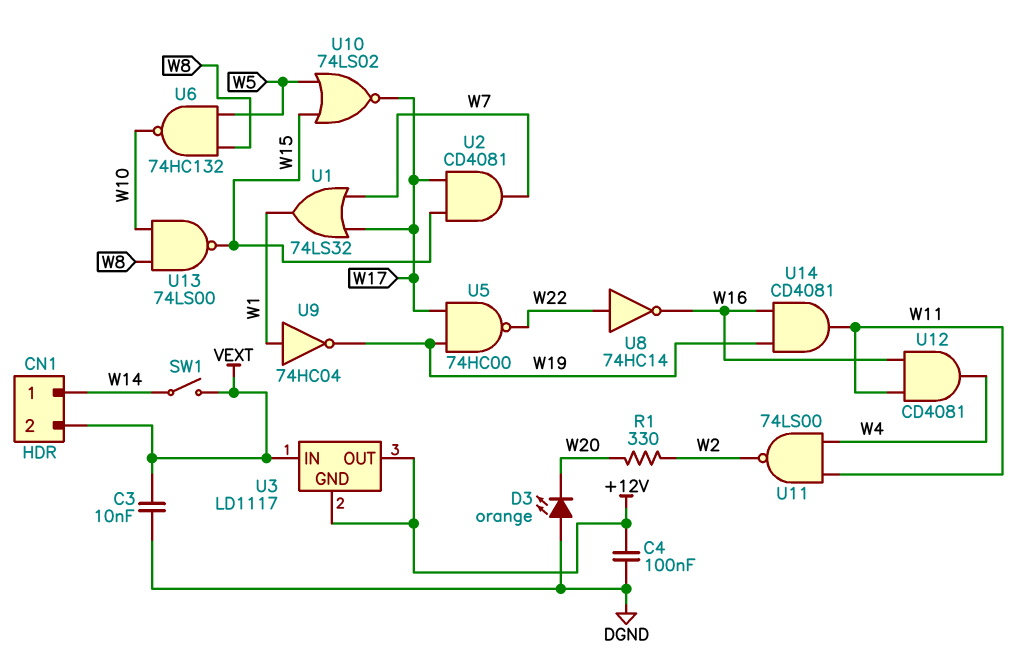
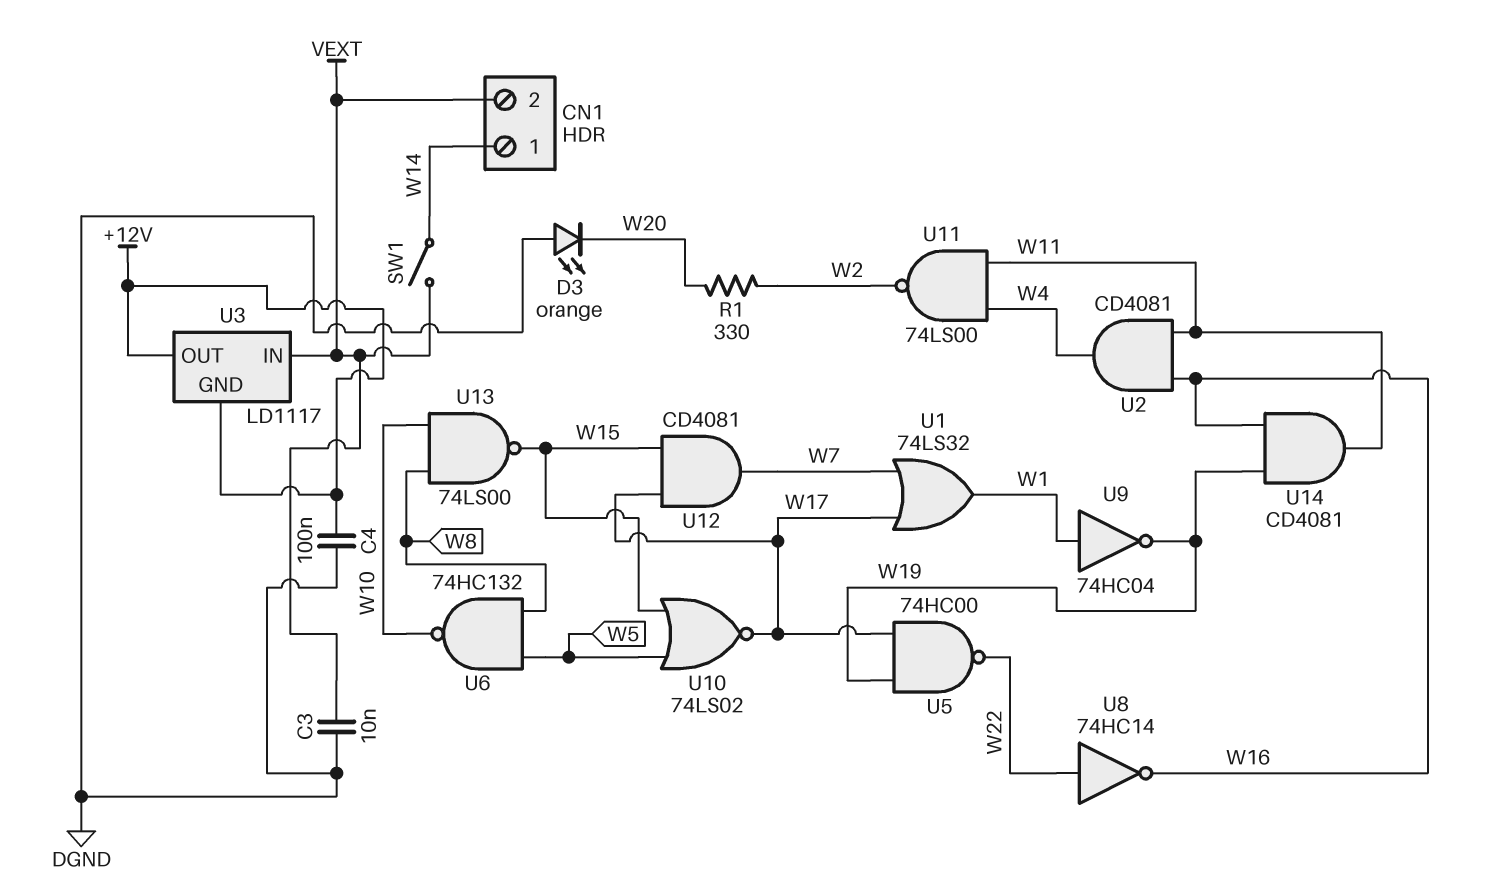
U2: AND CD4081 (in W15, in W17, out W7) -> AND CD4081 (in W11, in W16, out W4)
U12: AND CD4081 (in W11, in W16, out W4) -> AND CD4081 (in W15, in W17, out W7)

